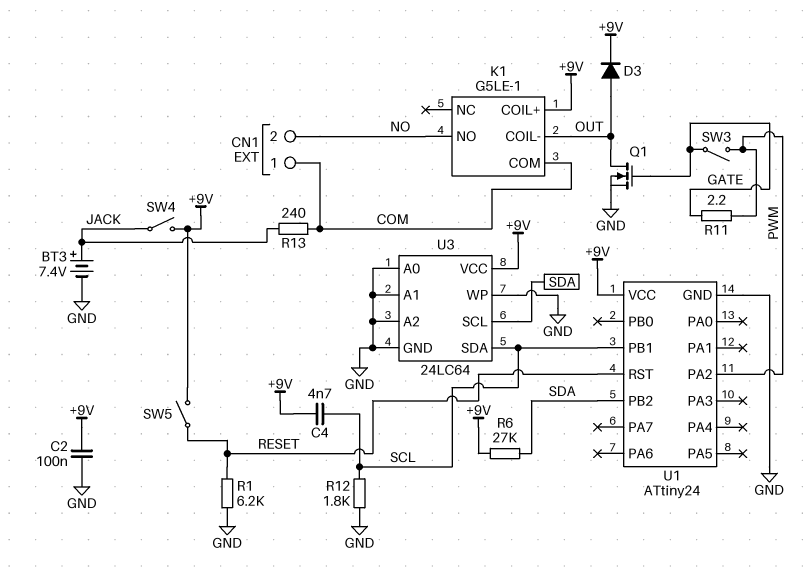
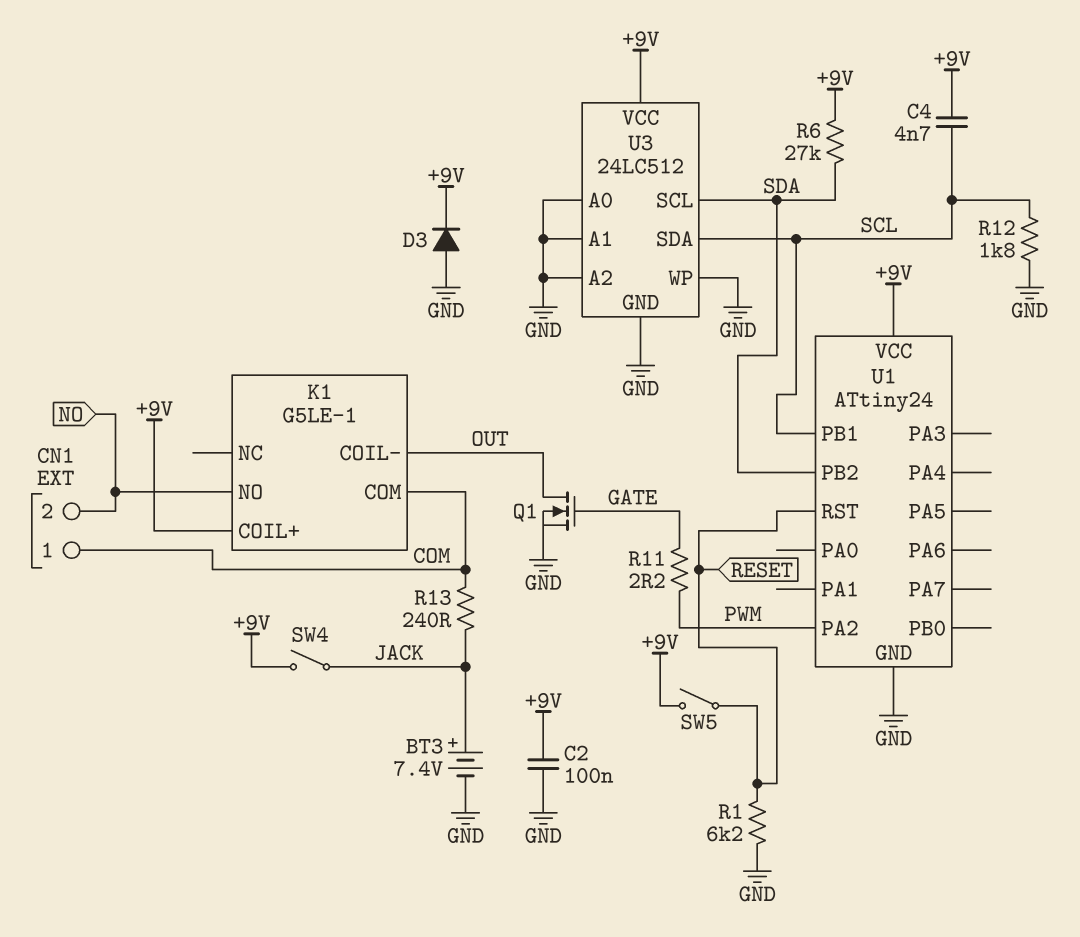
D3: diode (A OUT, K +9V) -> diode (A GND, K +9V)
SW3: switch (GATE, PWM) -> none
U3: 24LC64 -> 24LC512

